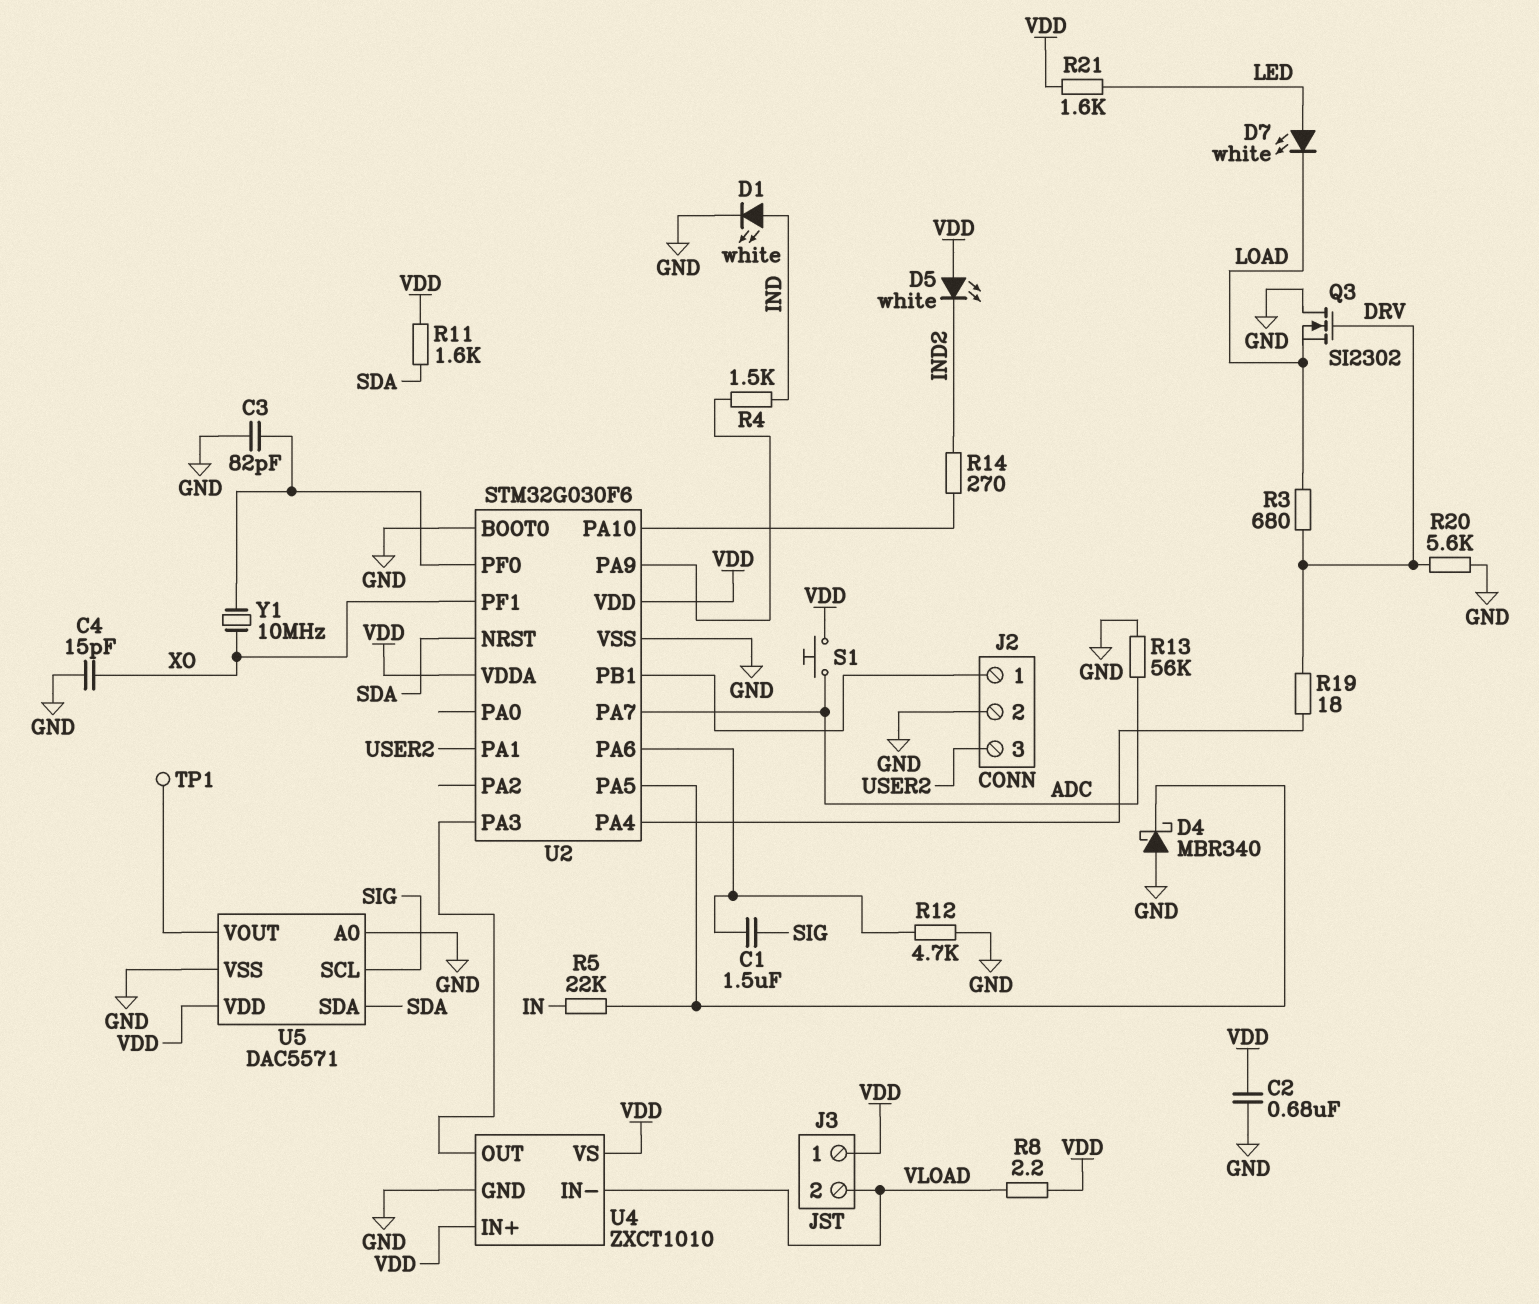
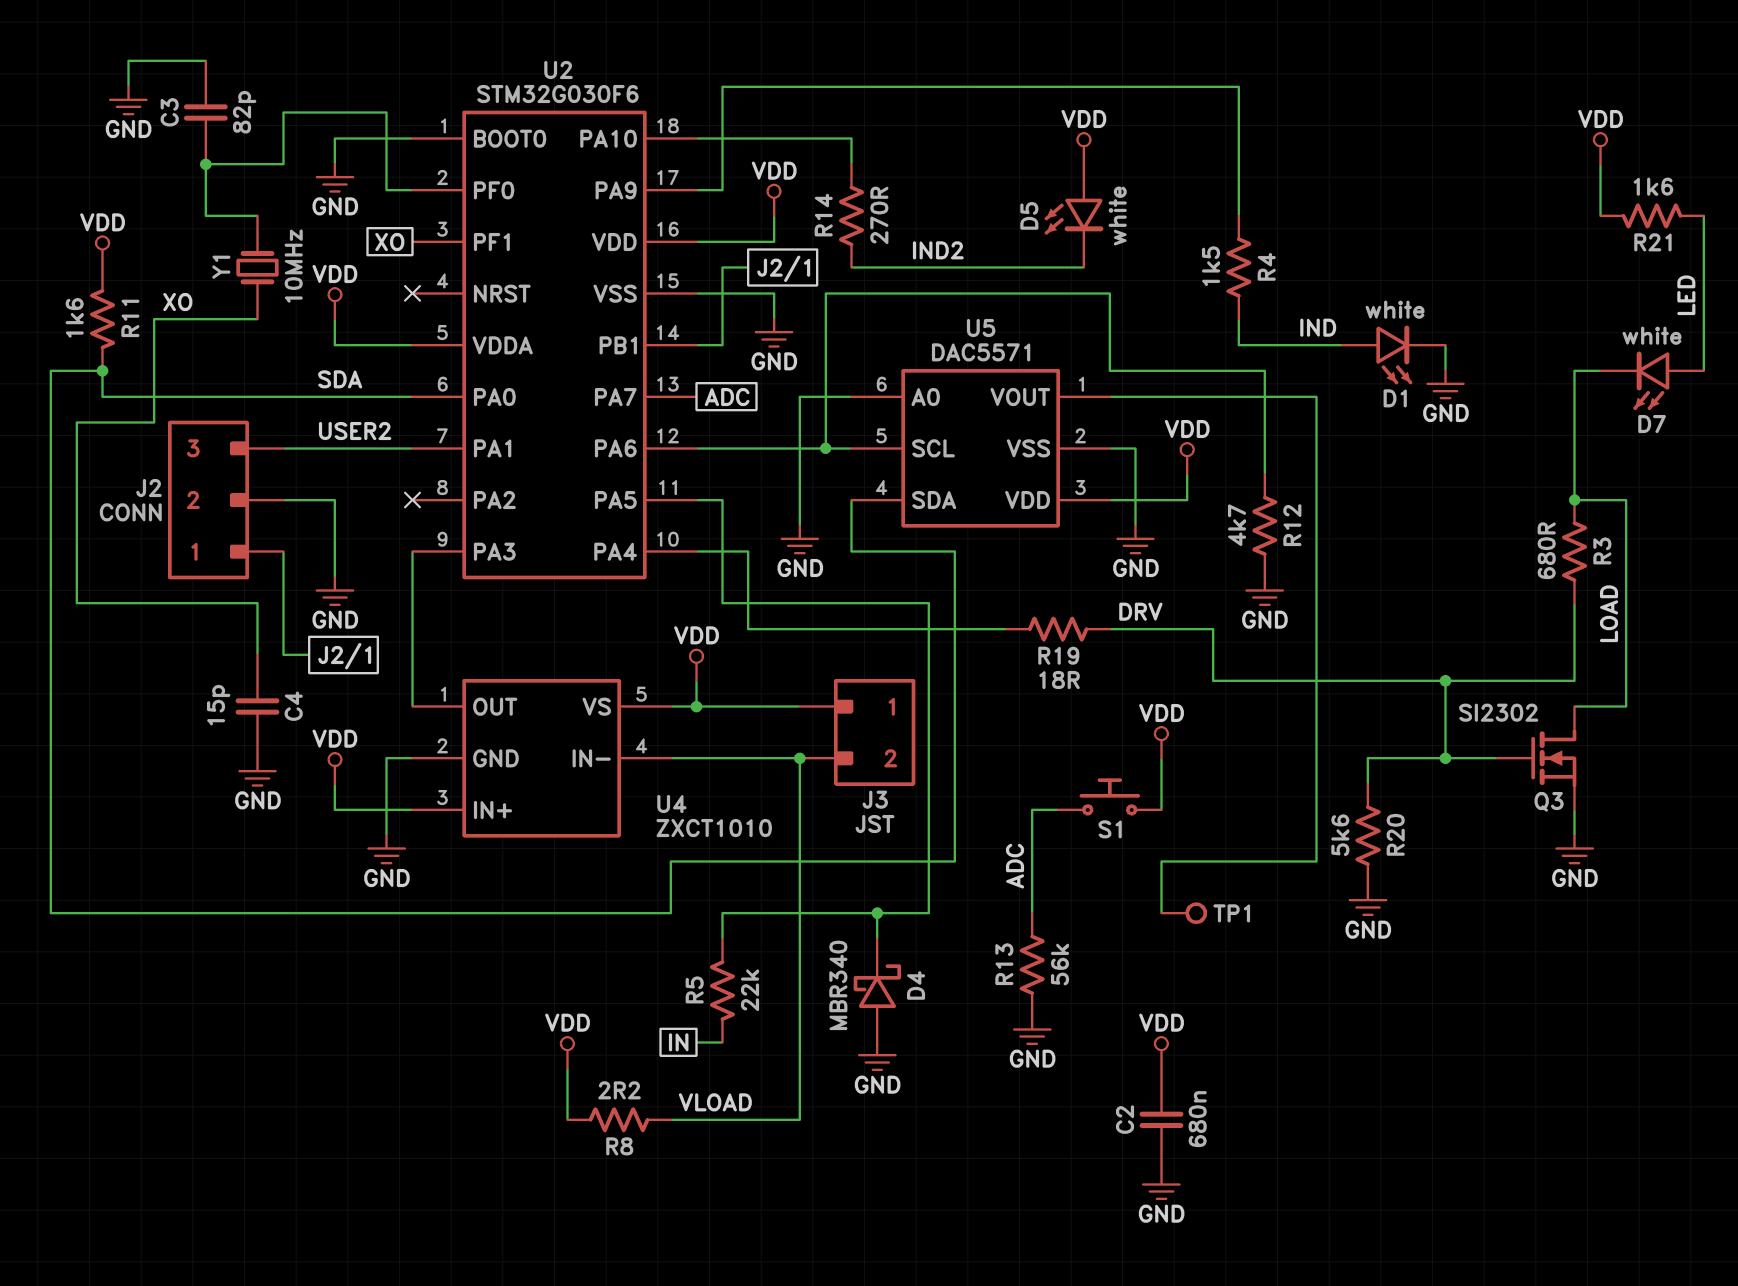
C1: 1.5uF (SIG, U2/PA6) -> none
Q3: NMOS SI2302 (G DRV, D GND, S LOAD) -> NMOS SI2302 (G DRV, D LOAD, S GND)
U2 pin NRST: SDA -> none
U2 pin PA0: none -> SDA
U5 pin SCL: SIG -> U2/PA6

